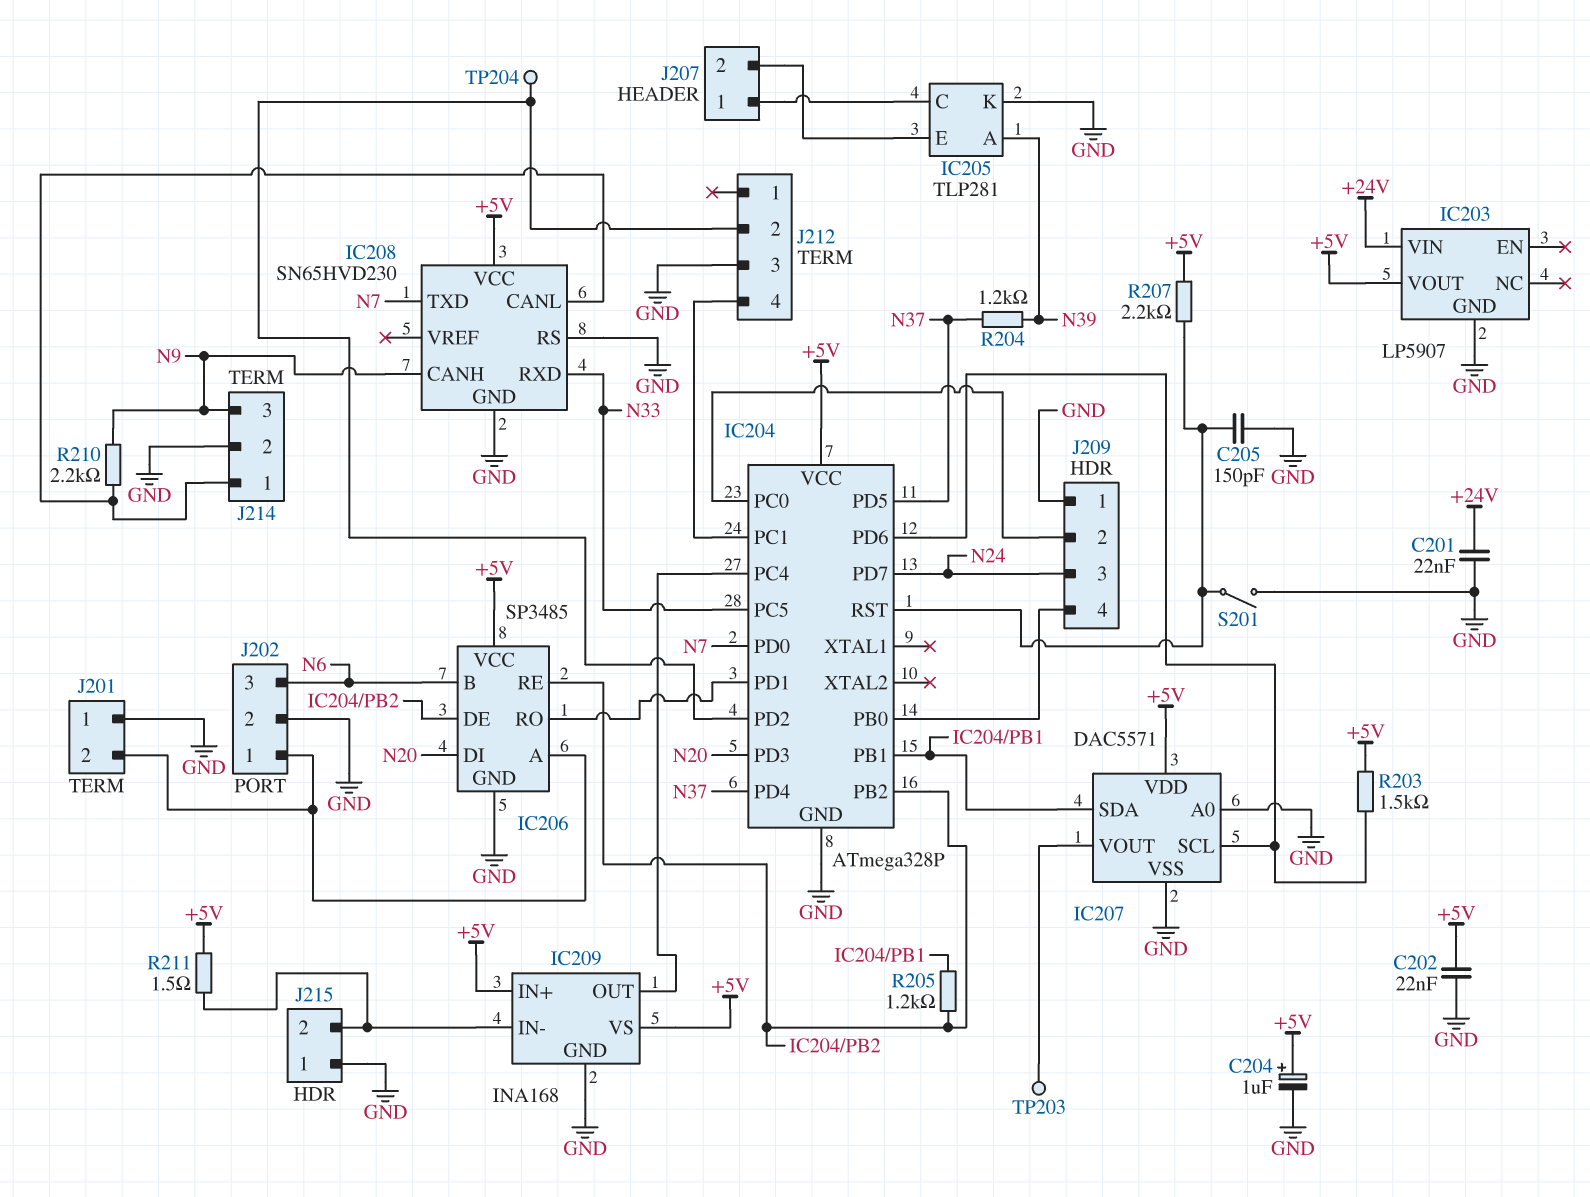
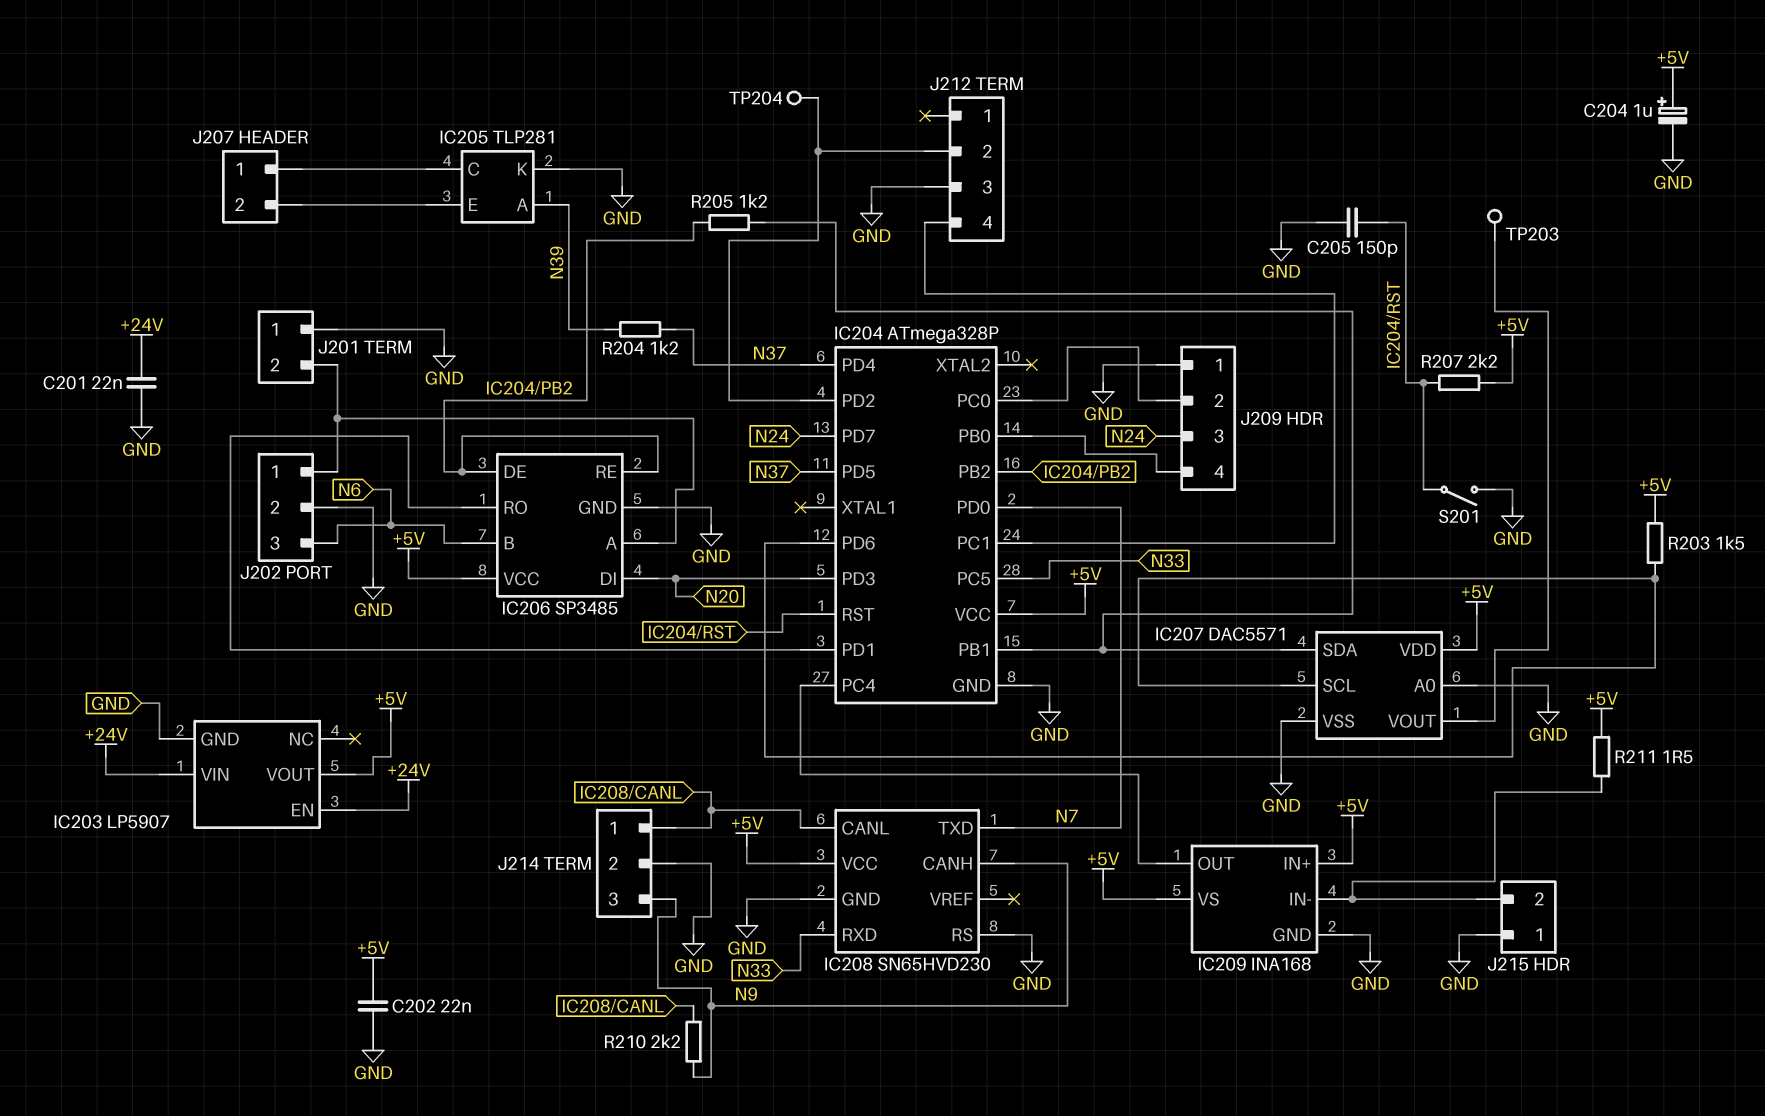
IC203 pin EN: none -> +24V

